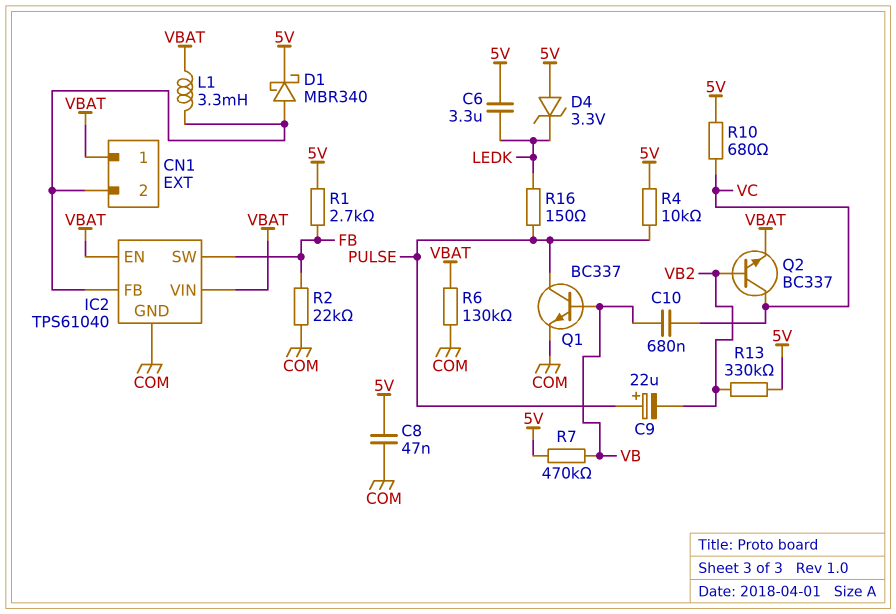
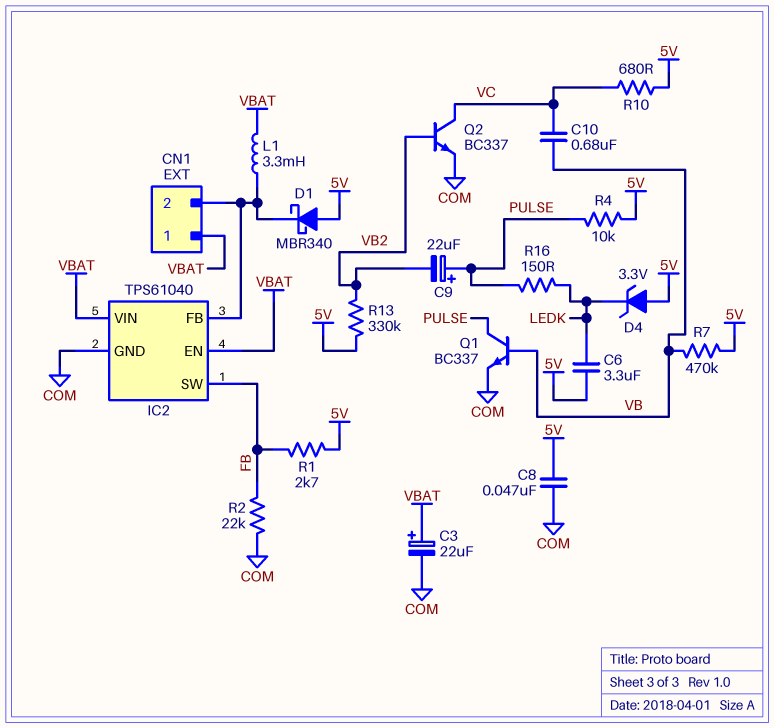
C3: none -> 22uF (plus VBAT, minus COM)
D1: schottky MBR340 (A CN1/2, K 5V) -> schottky MBR340 (A 5V, K CN1/2)
Q2: NPN BC337 (B VB2, C VC, E VBAT) -> NPN BC337 (B VB2, C VC, E COM)
R6: 130k (COM, VBAT) -> none

